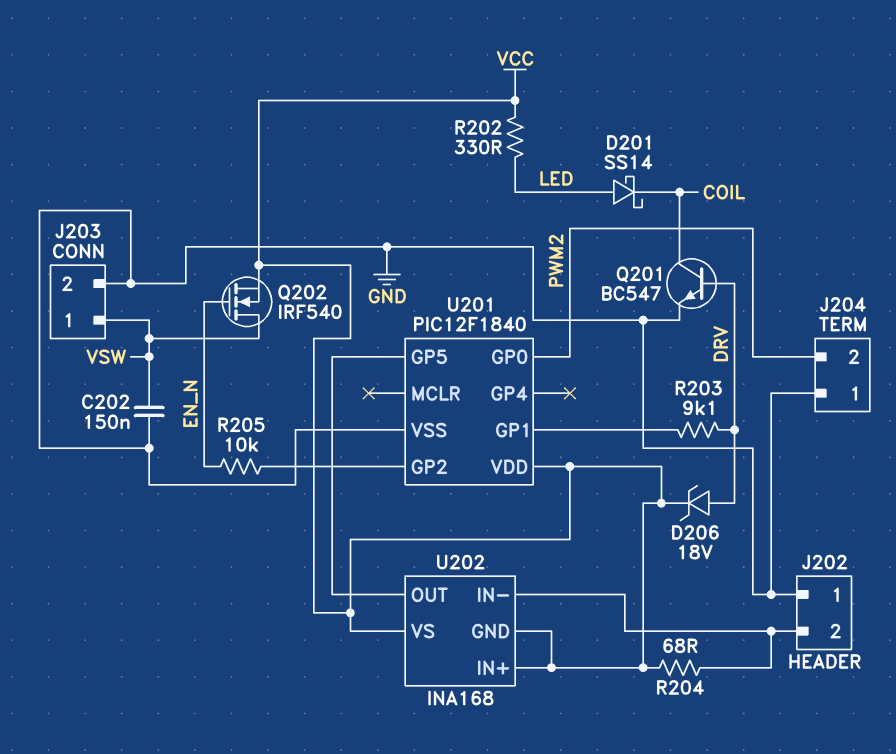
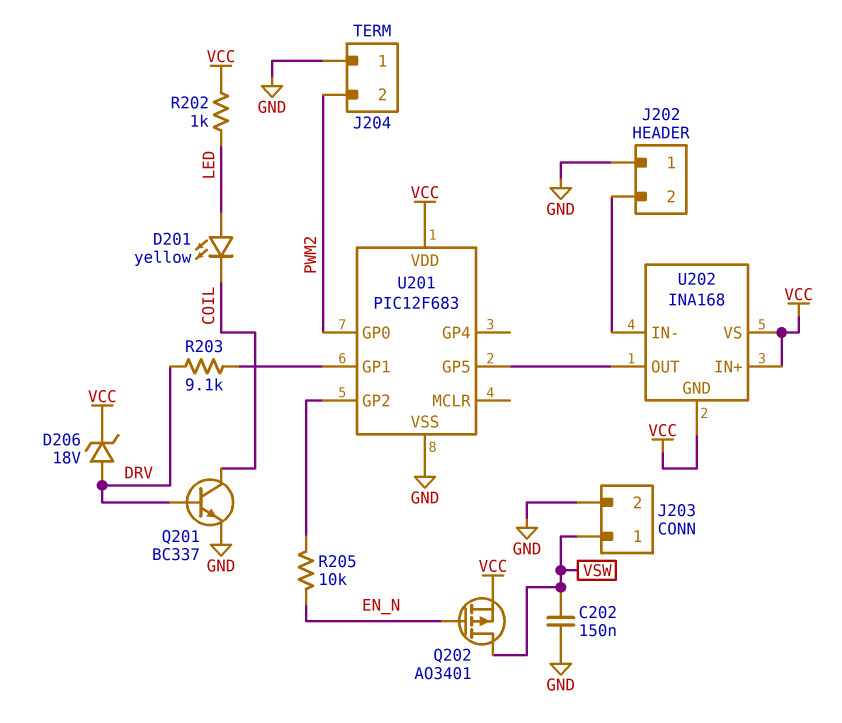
D201: schottky SS14 (A LED, K COIL) -> LED yellow (A LED, K COIL)
Q201: NPN BC547 (B DRV, C COIL, E GND) -> NPN BC337 (B DRV, C COIL, E GND)
Q202: NMOS IRF540 (G EN_N, D VSW, S VCC) -> PMOS AO3401 (G EN_N, D VSW, S VCC)
R202: 330 (LED, VCC) -> 1k (LED, VCC)
R204: 68 (J202/2, VCC) -> none
U201: PIC12F1840 -> PIC12F683

